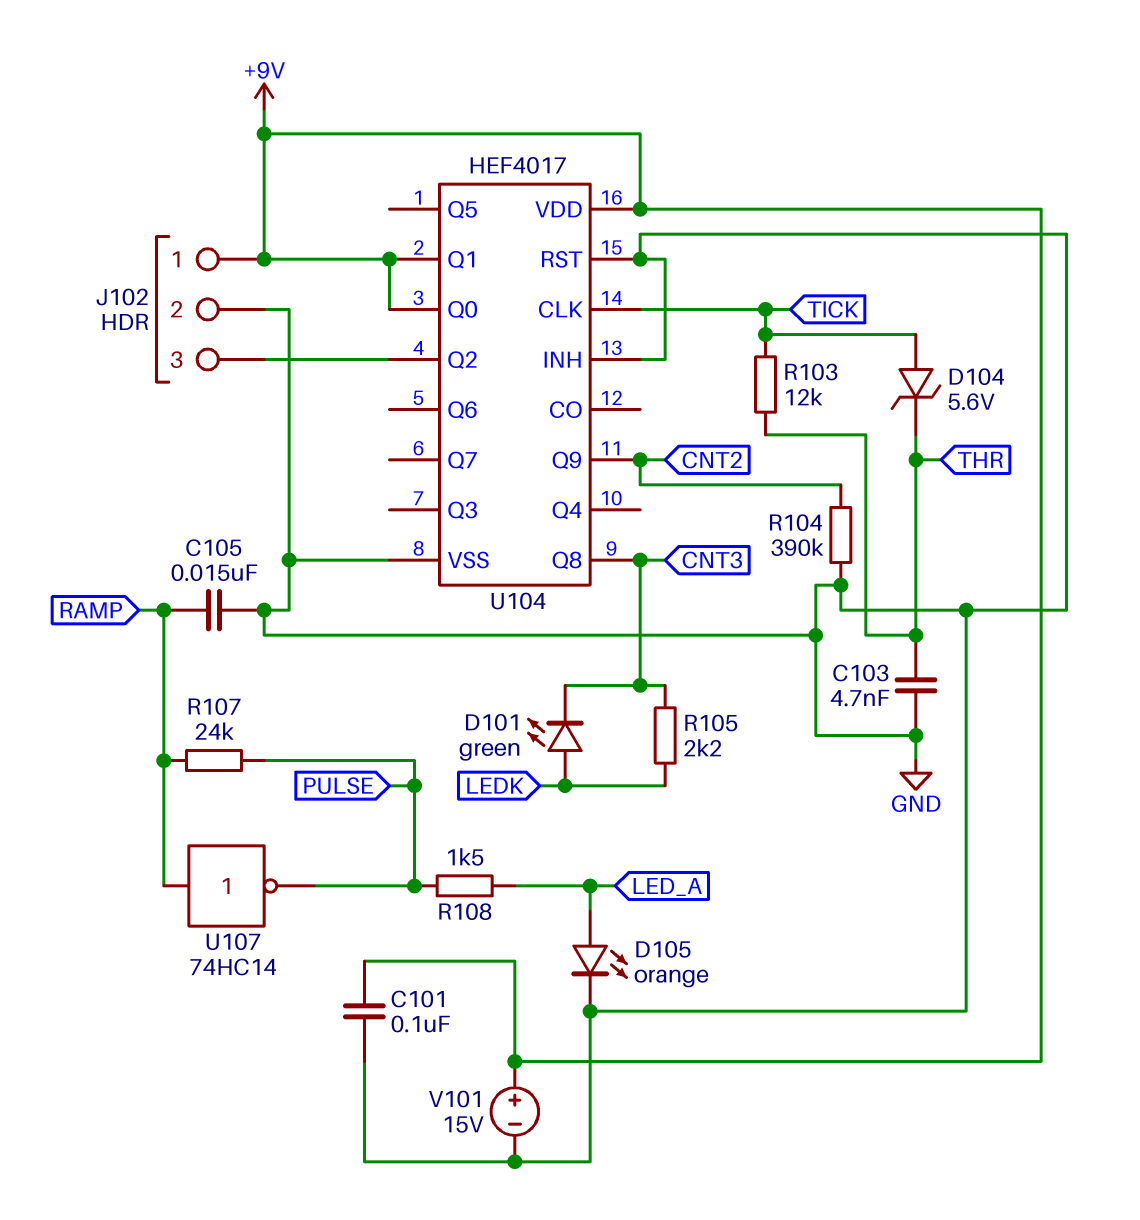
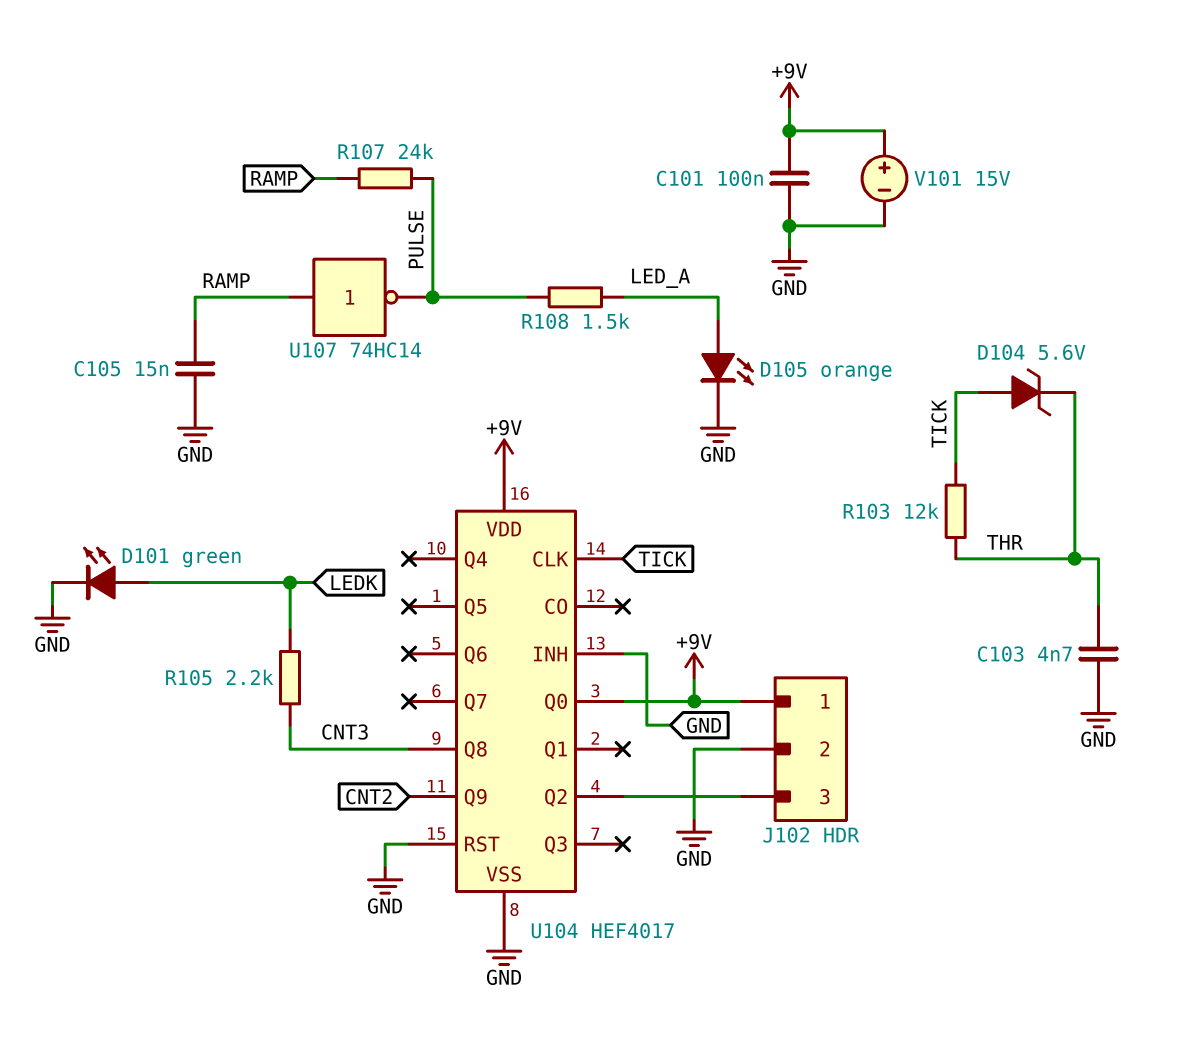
D101: LED green (A LEDK, K CNT3) -> LED green (A LEDK, K GND)
R104: 390k (CNT2, GND) -> none
U104 pin Q1: +9V -> none

